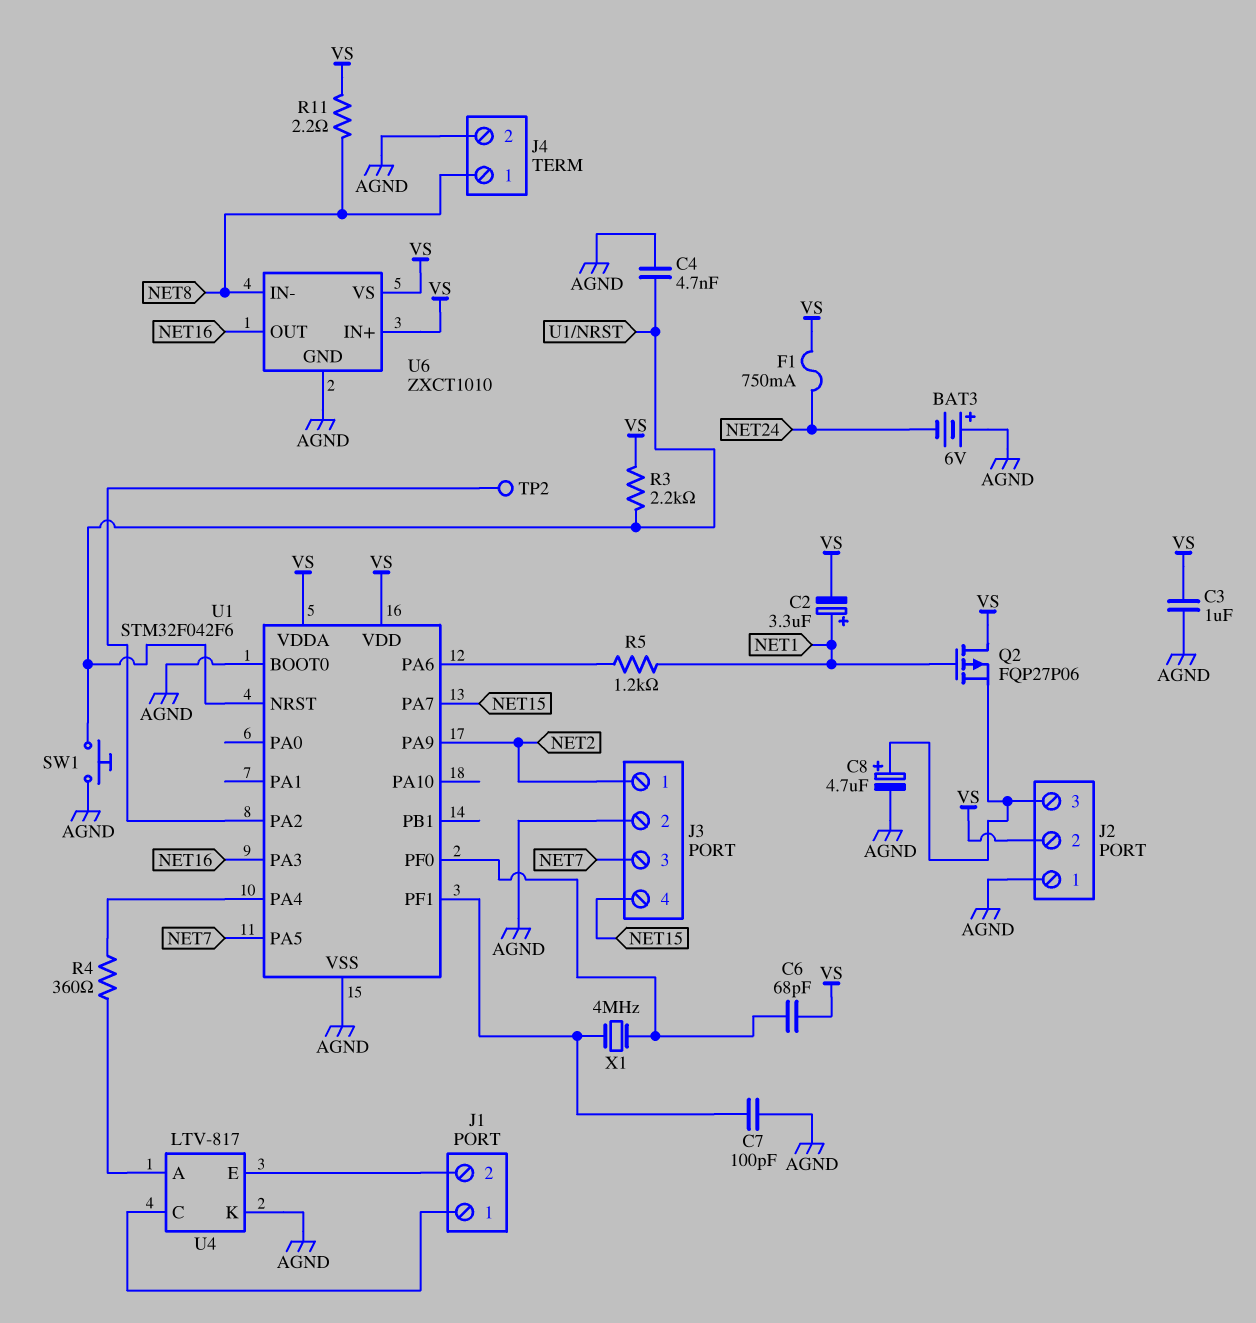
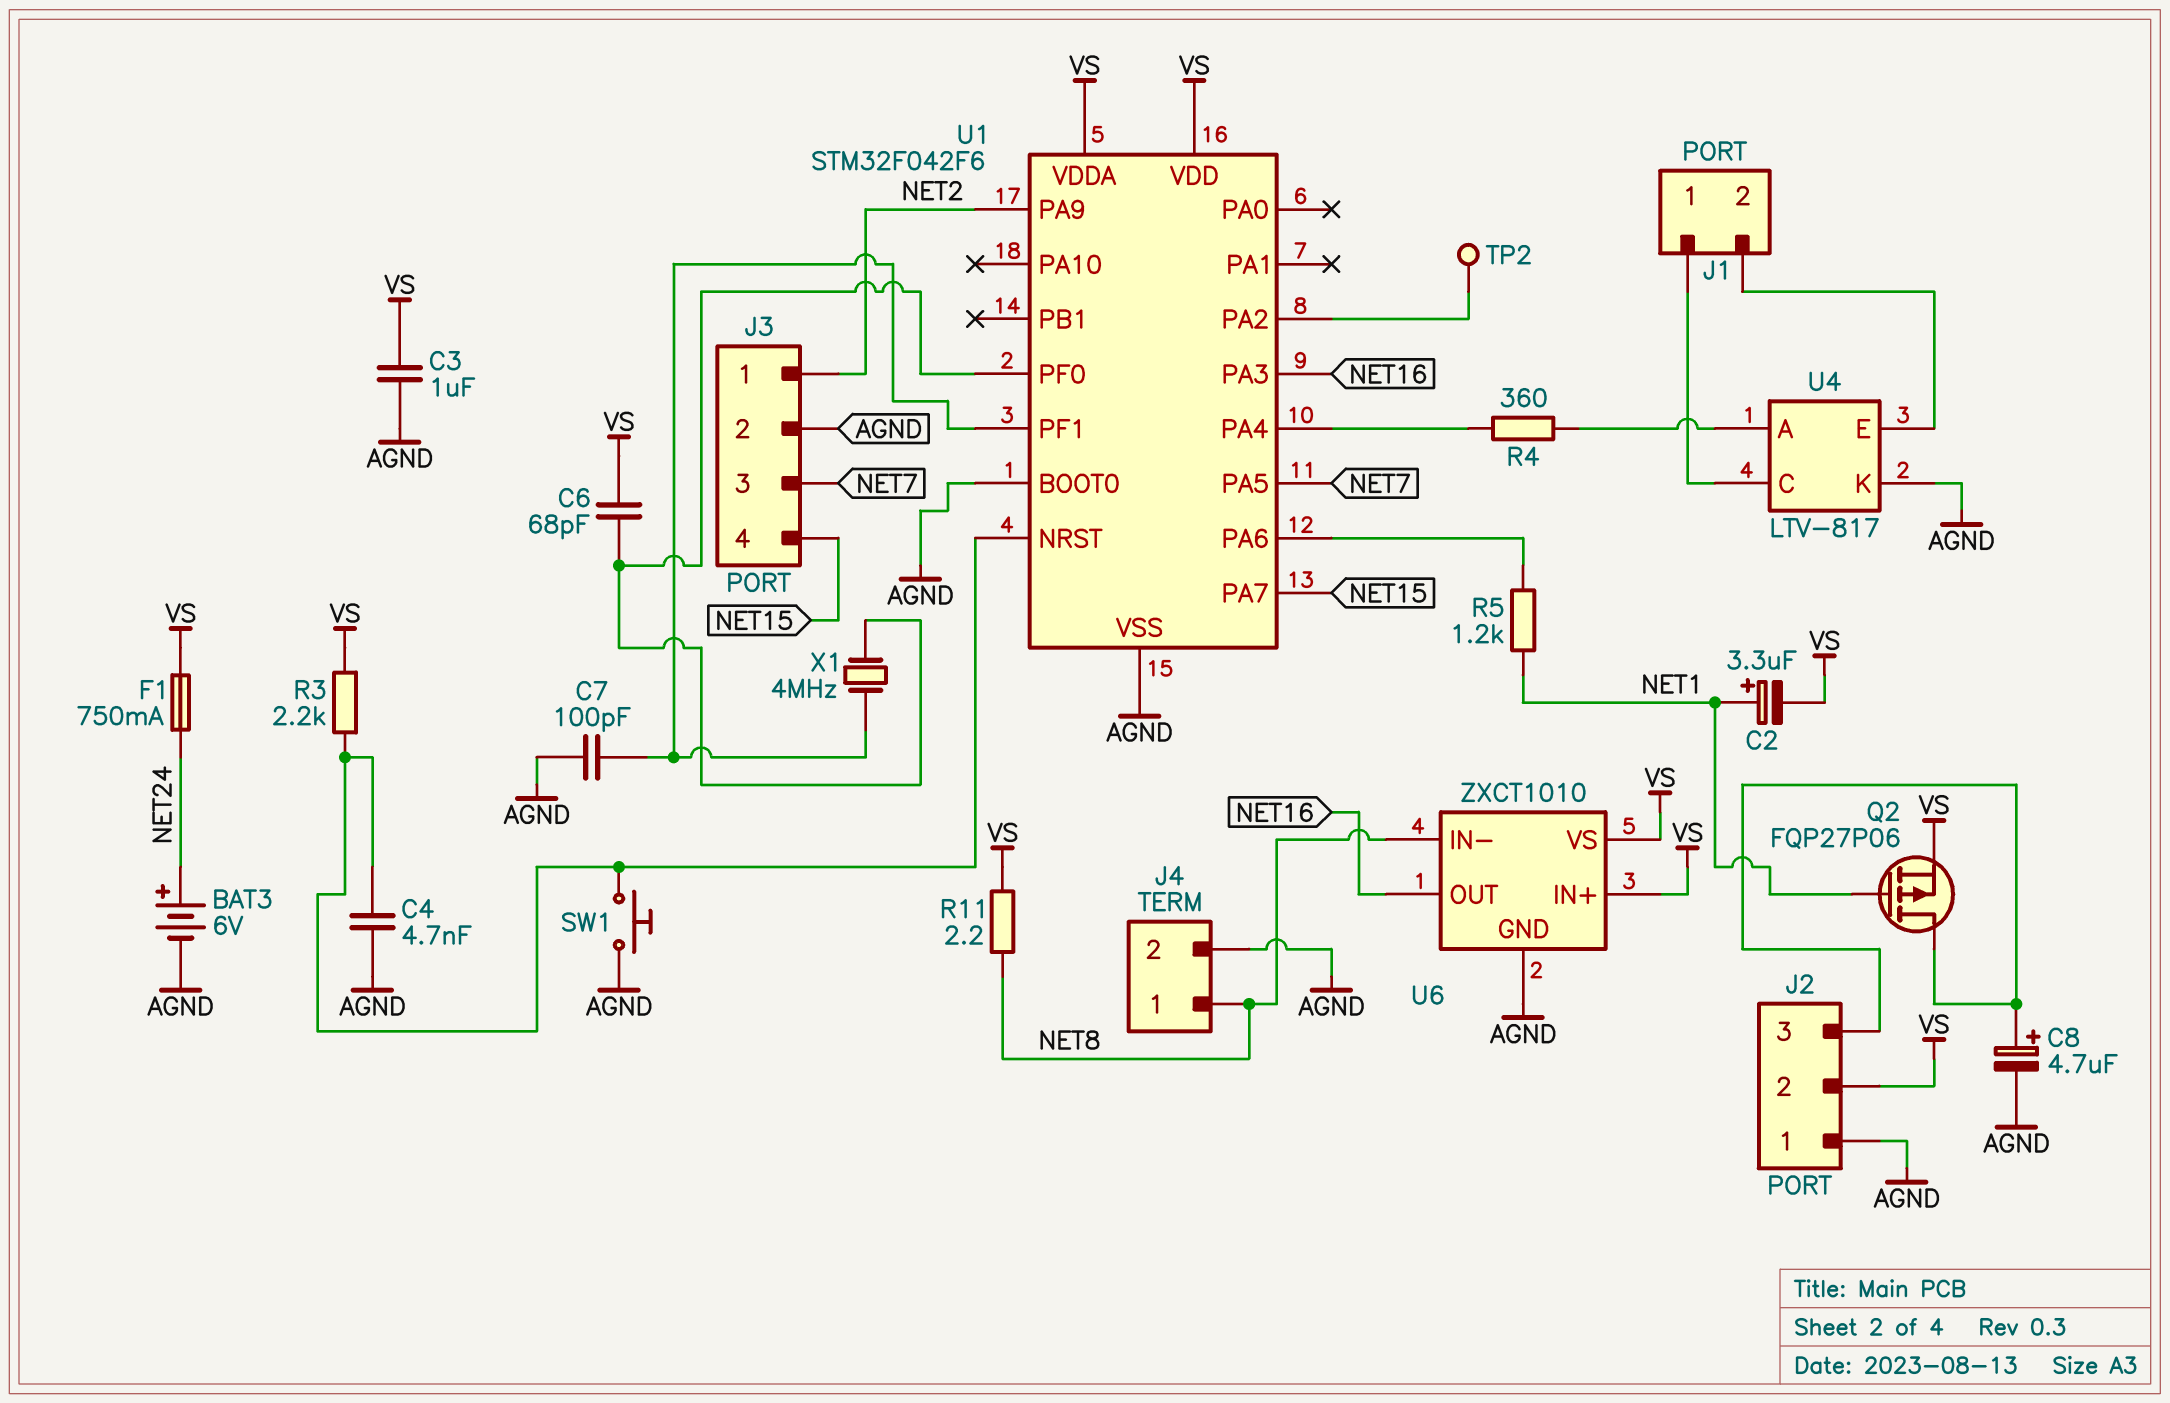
BAT3: 6V (plus AGND, minus NET24) -> 6V (plus NET24, minus AGND)
Q2: PMOS FQP27P06 (G NET1, D VS, S J2/3) -> PMOS FQP27P06 (G NET1, D J2/3, S VS)

